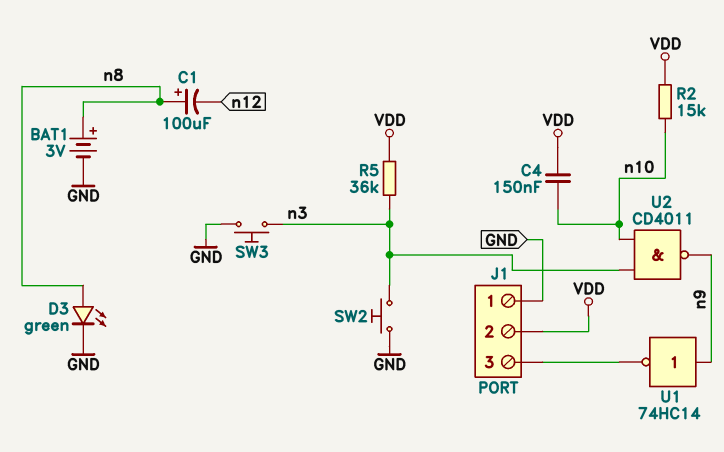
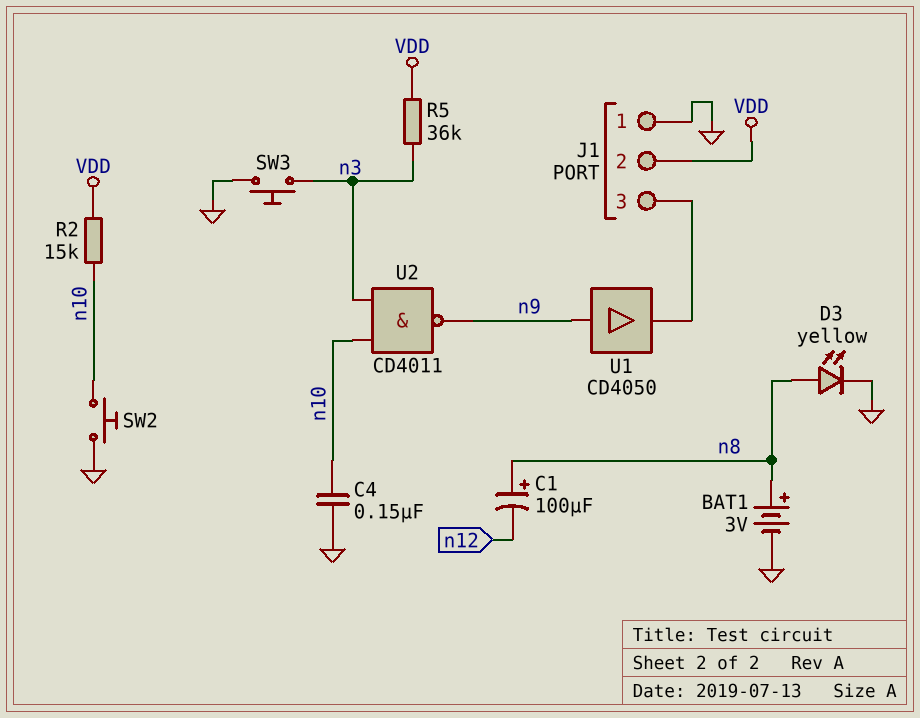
C4: 150nF (VDD, n10) -> 150nF (GND, n10)
D3: LED green (A n8, K GND) -> LED yellow (A n8, K GND)
SW2: button (GND, n3) -> button (GND, n10)
U1: NOT 74HC14 (in n9, out J1/3) -> buffer CD4050 (in n9, out J1/3)

